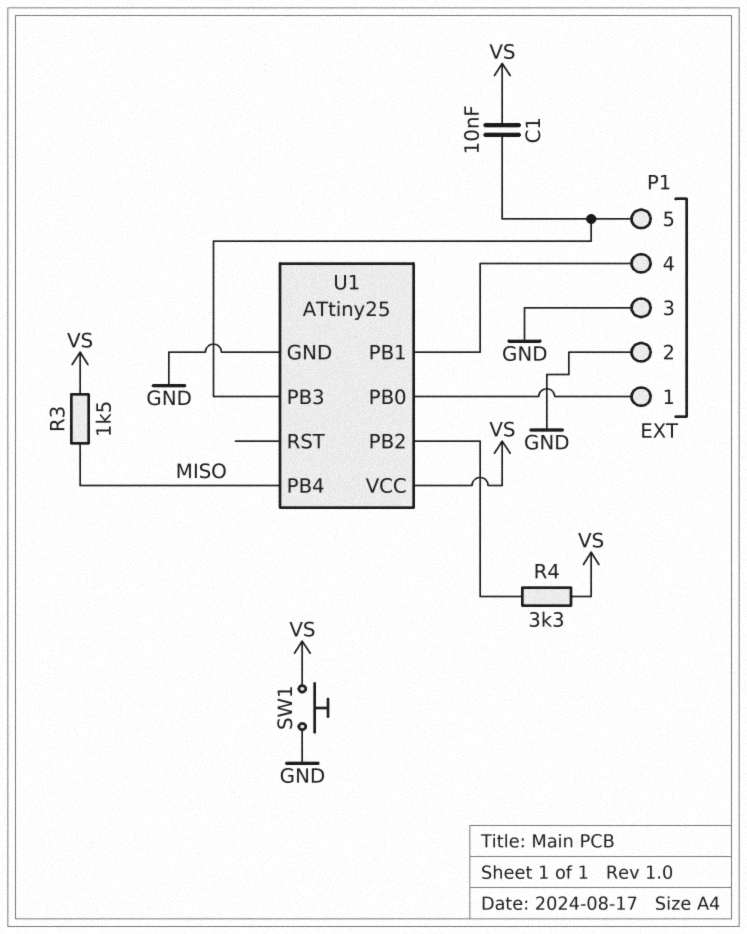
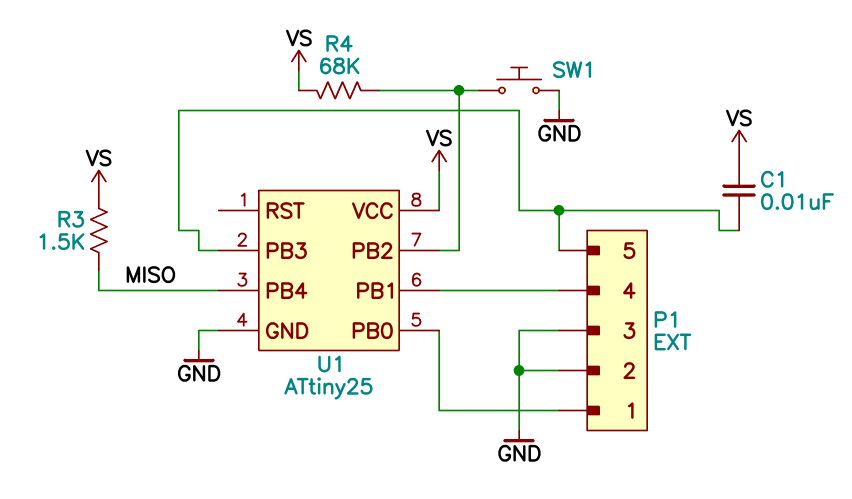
R4: 3.3k (U1/PB2, VS) -> 68k (U1/PB2, VS)
SW1: button (GND, VS) -> button (GND, U1/PB2)

